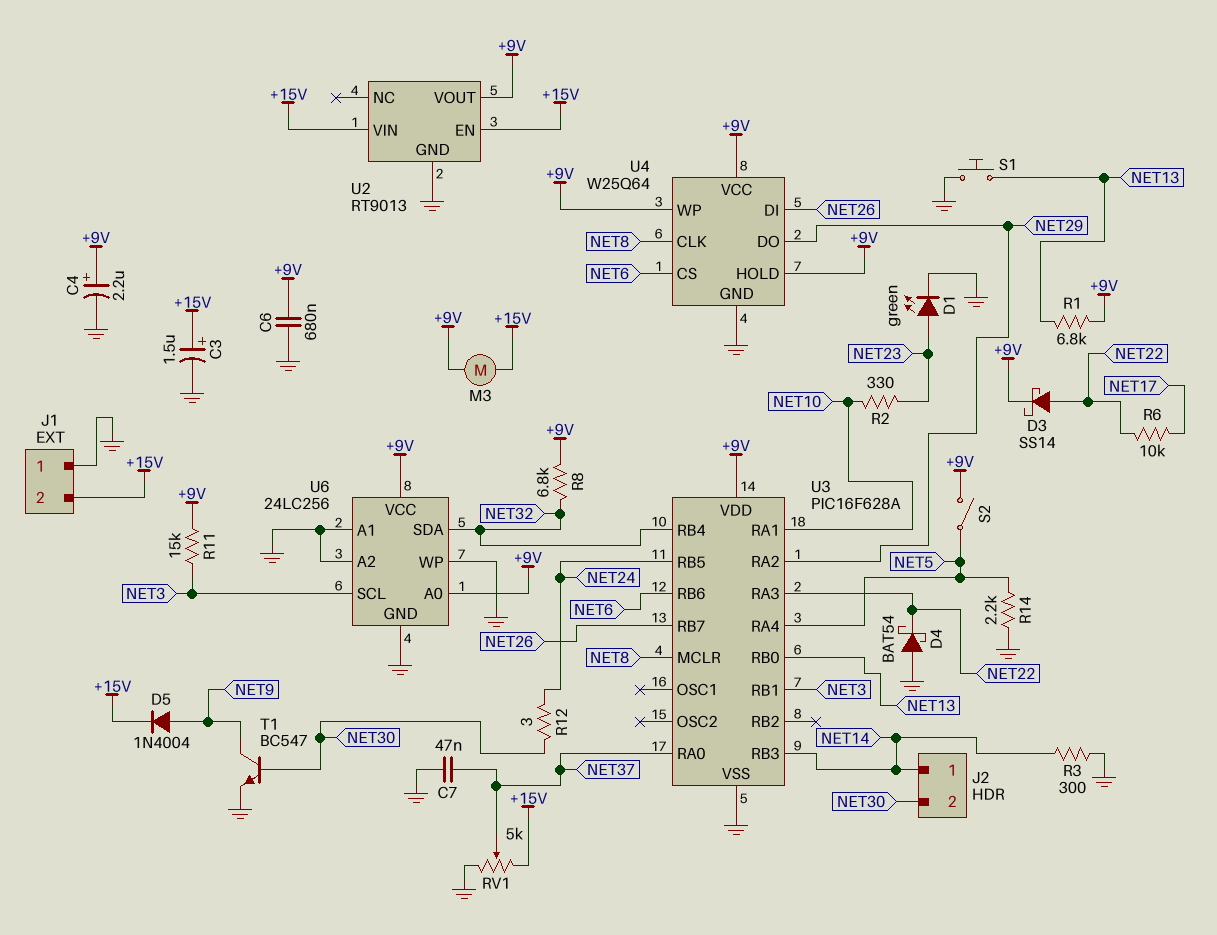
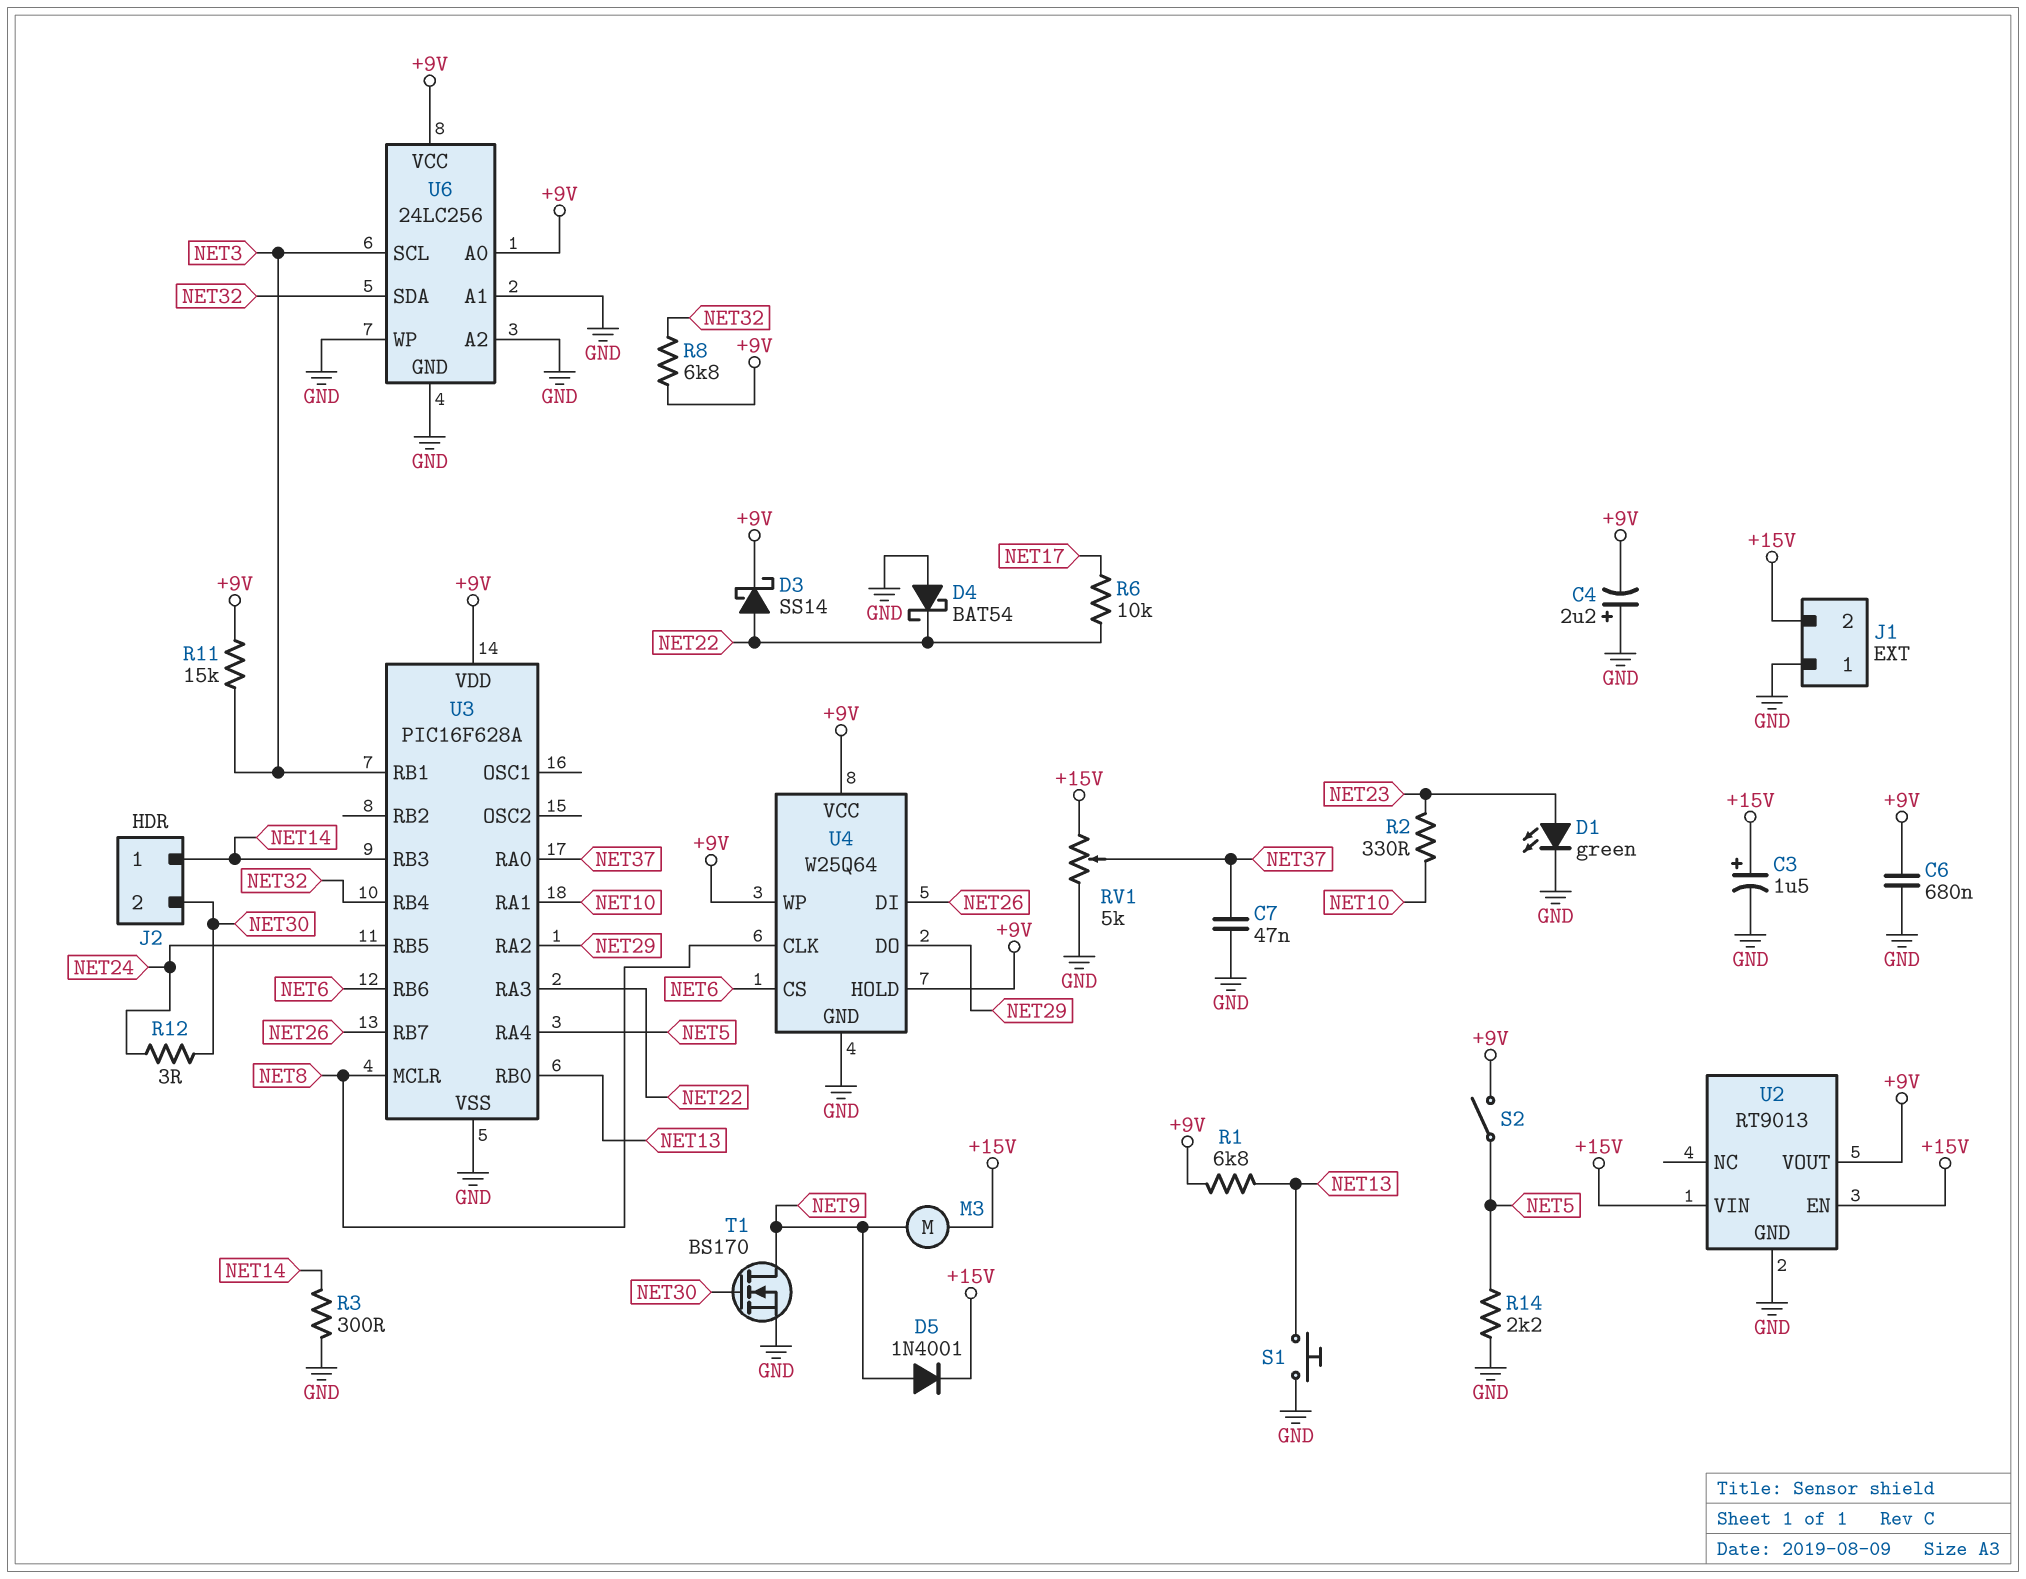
C4: 2.2uF (plus +9V, minus GND) -> 2.2uF (plus GND, minus +9V)
D5: diode 1N4004 (A NET9, K +15V) -> diode 1N4001 (A NET9, K +15V)
M3: motor (+9V, +15V) -> motor (+15V, NET9)
T1: NPN BC547 (B NET30, C NET9, E GND) -> NMOS BS170 (G NET30, D NET9, S GND)

